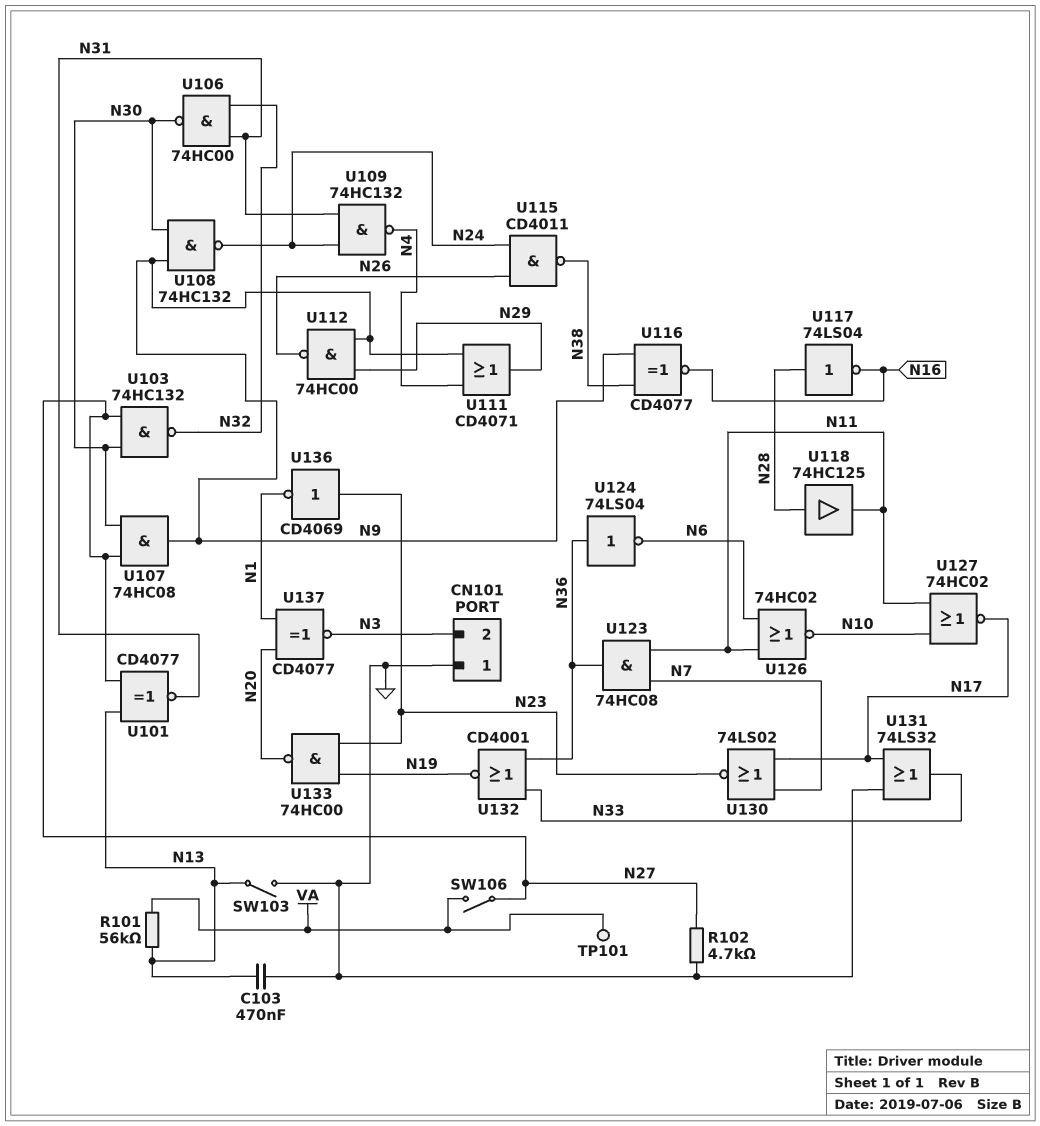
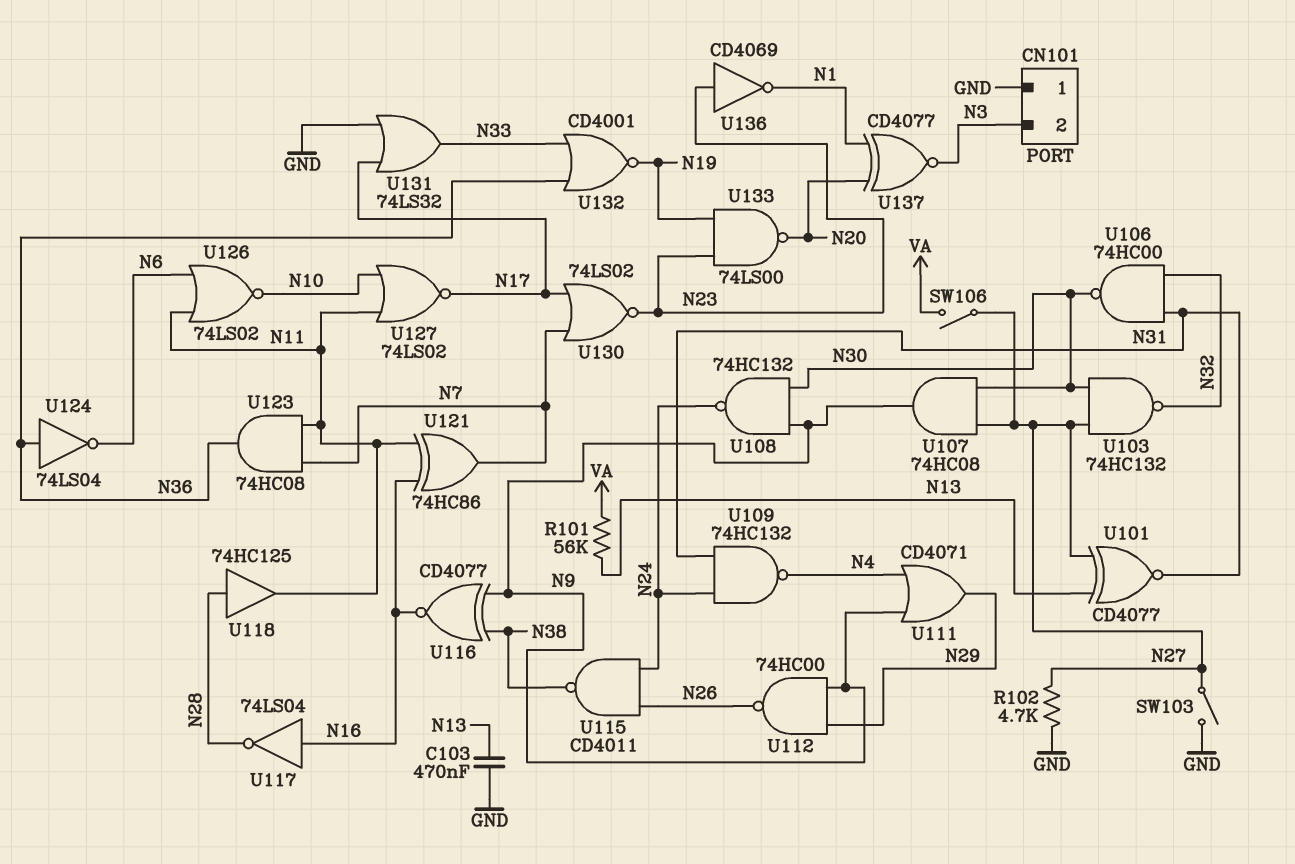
SW103: switch (GND, N13) -> switch (GND, N27)
TP101: test point (VA) -> none
U117: NOT 74LS04 (in N28, out N16) -> NOT 74LS04 (in N16, out N28)
U121: none -> XOR 74HC86 (in N11, in N16, out N7)
U126: NOR 74HC02 (in N6, in N11, out N10) -> NOR 74LS02 (in N6, in N11, out N10)
U127: NOR 74HC02 (in N10, in N11, out N17) -> NOR 74LS02 (in N10, in N11, out N17)
U133: NAND 74HC00 (in N19, in N23, out N20) -> NAND 74LS00 (in N19, in N23, out N20)

